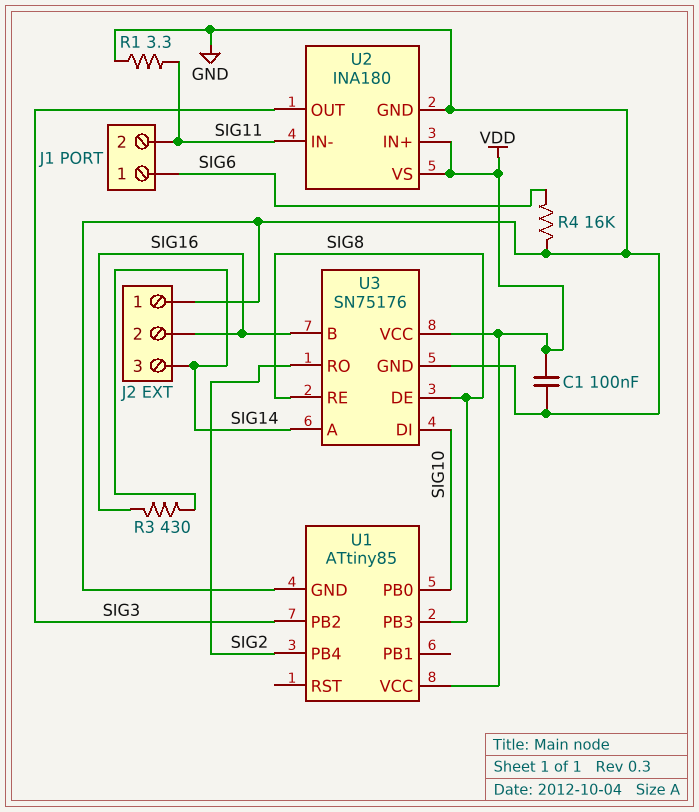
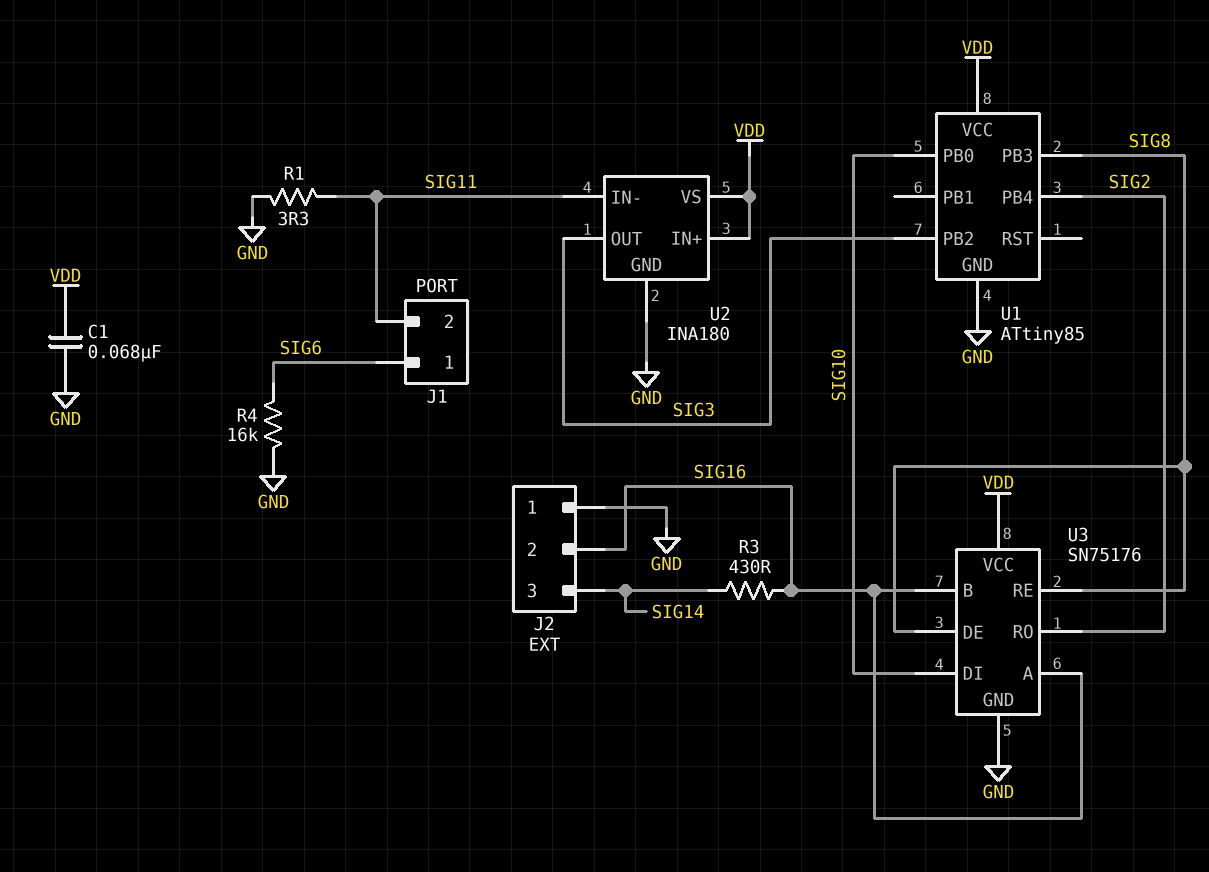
C1: 100nF (GND, VDD) -> 68nF (GND, VDD)
U3 pin A: SIG14 -> SIG16

